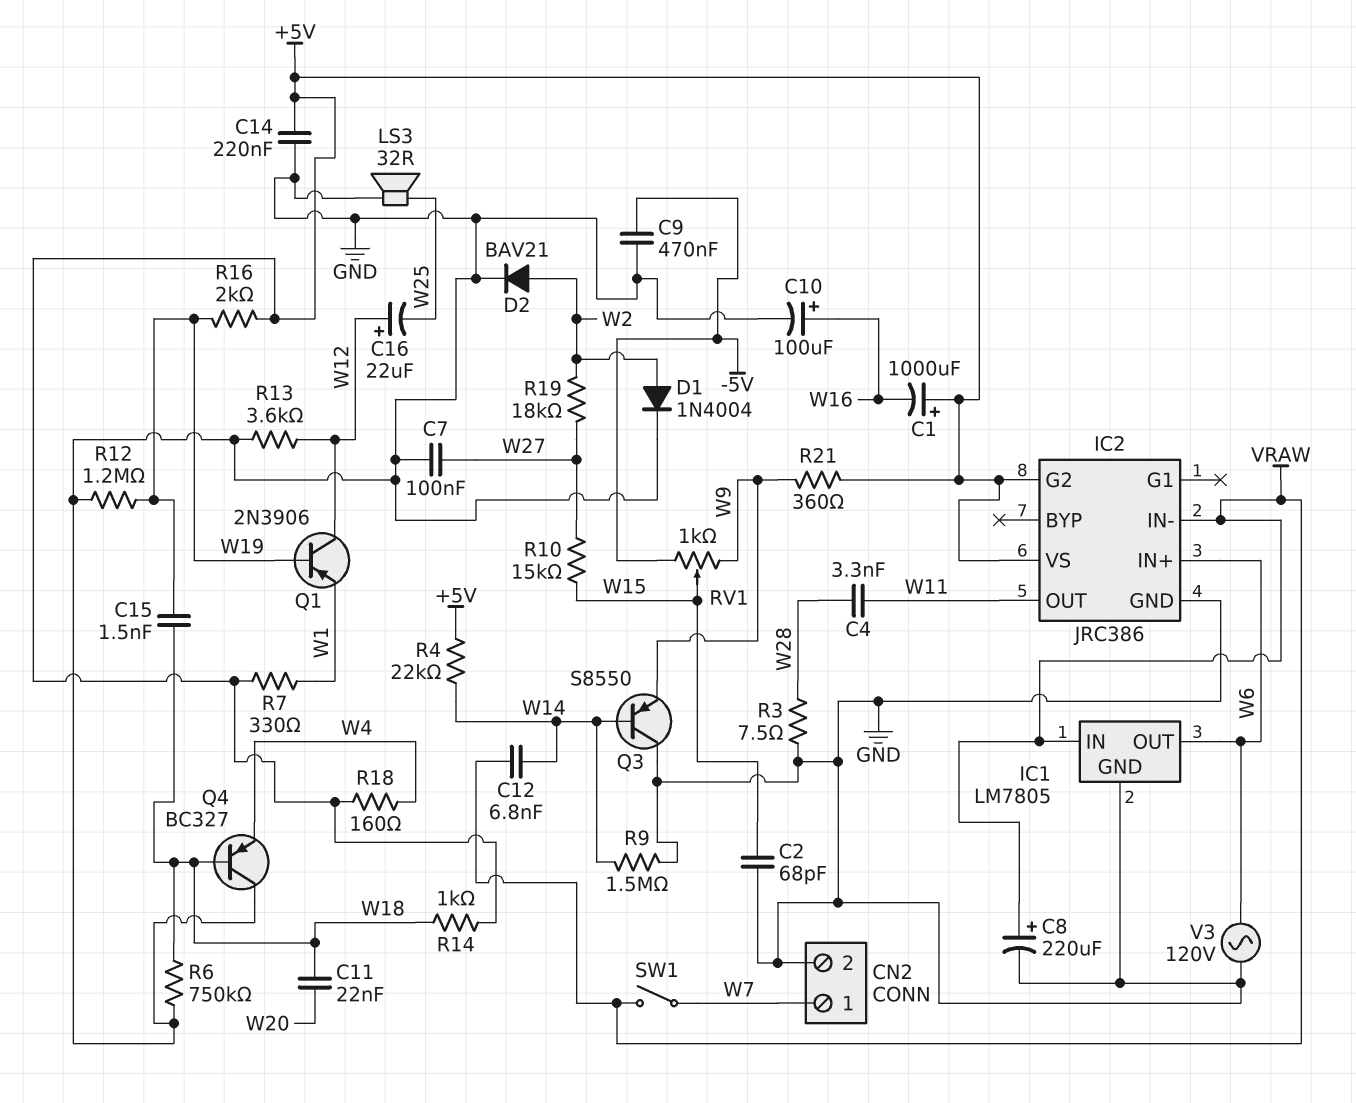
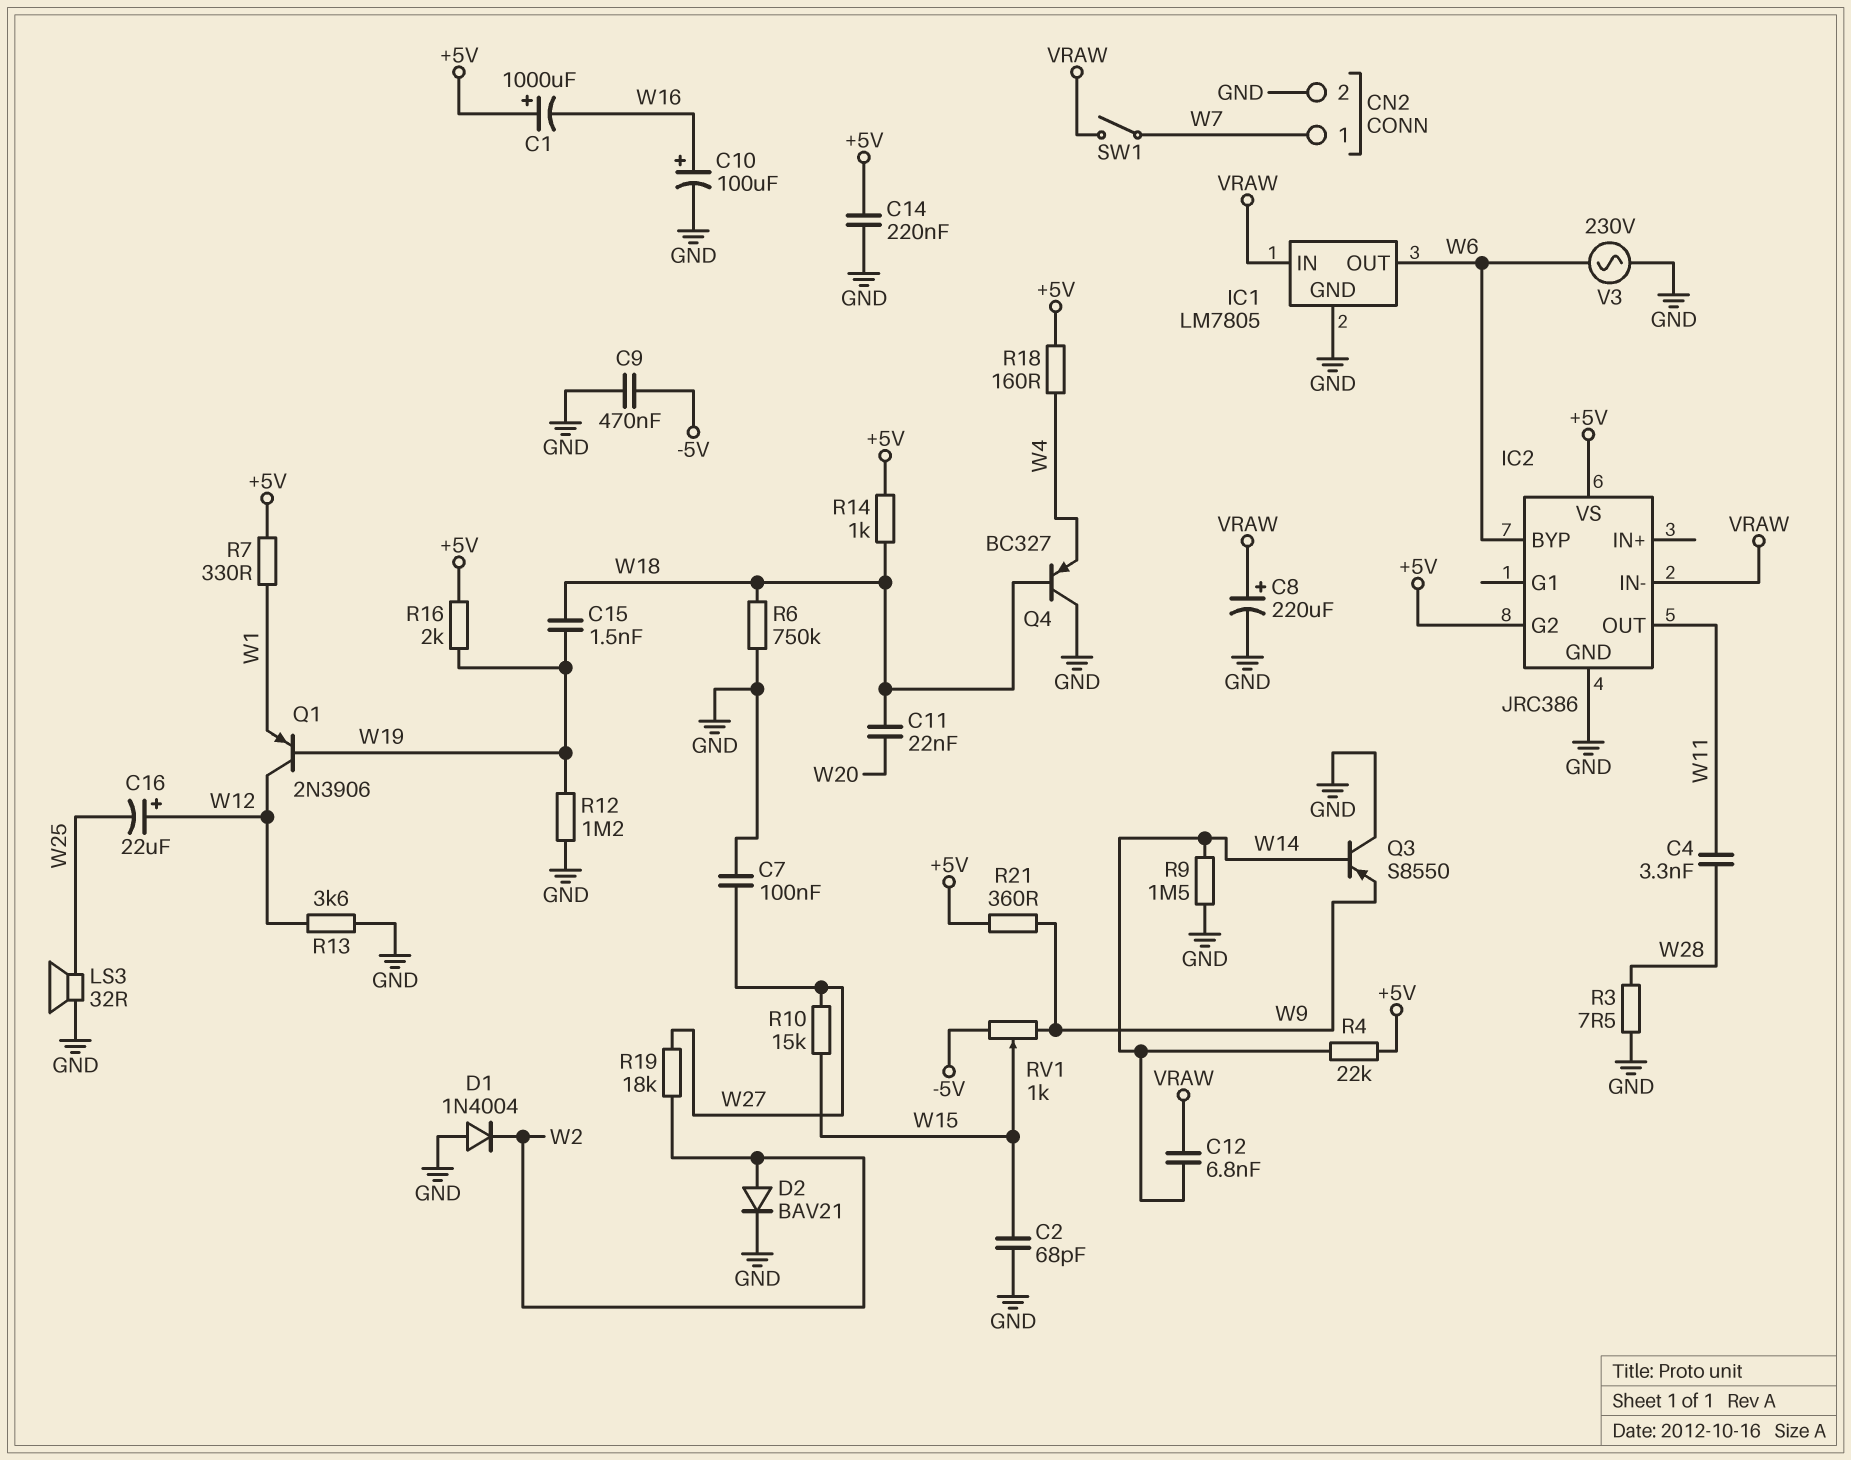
D1: diode 1N4004 (A W2, K GND) -> diode 1N4004 (A GND, K W2)
IC2 pin BYP: none -> W6
IC2 pin IN+: W6 -> none
V3: AC 120V (GND, W6) -> AC 230V (GND, W6)

